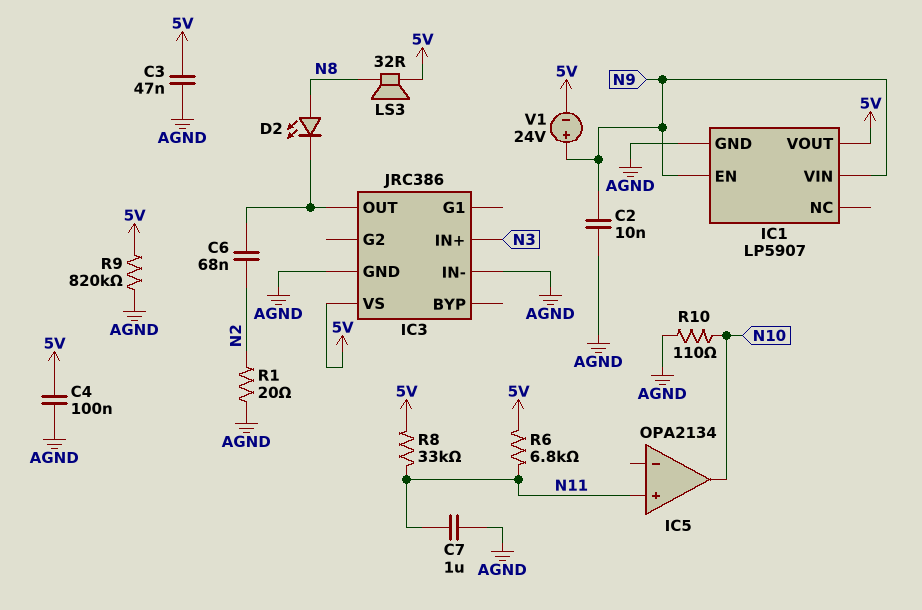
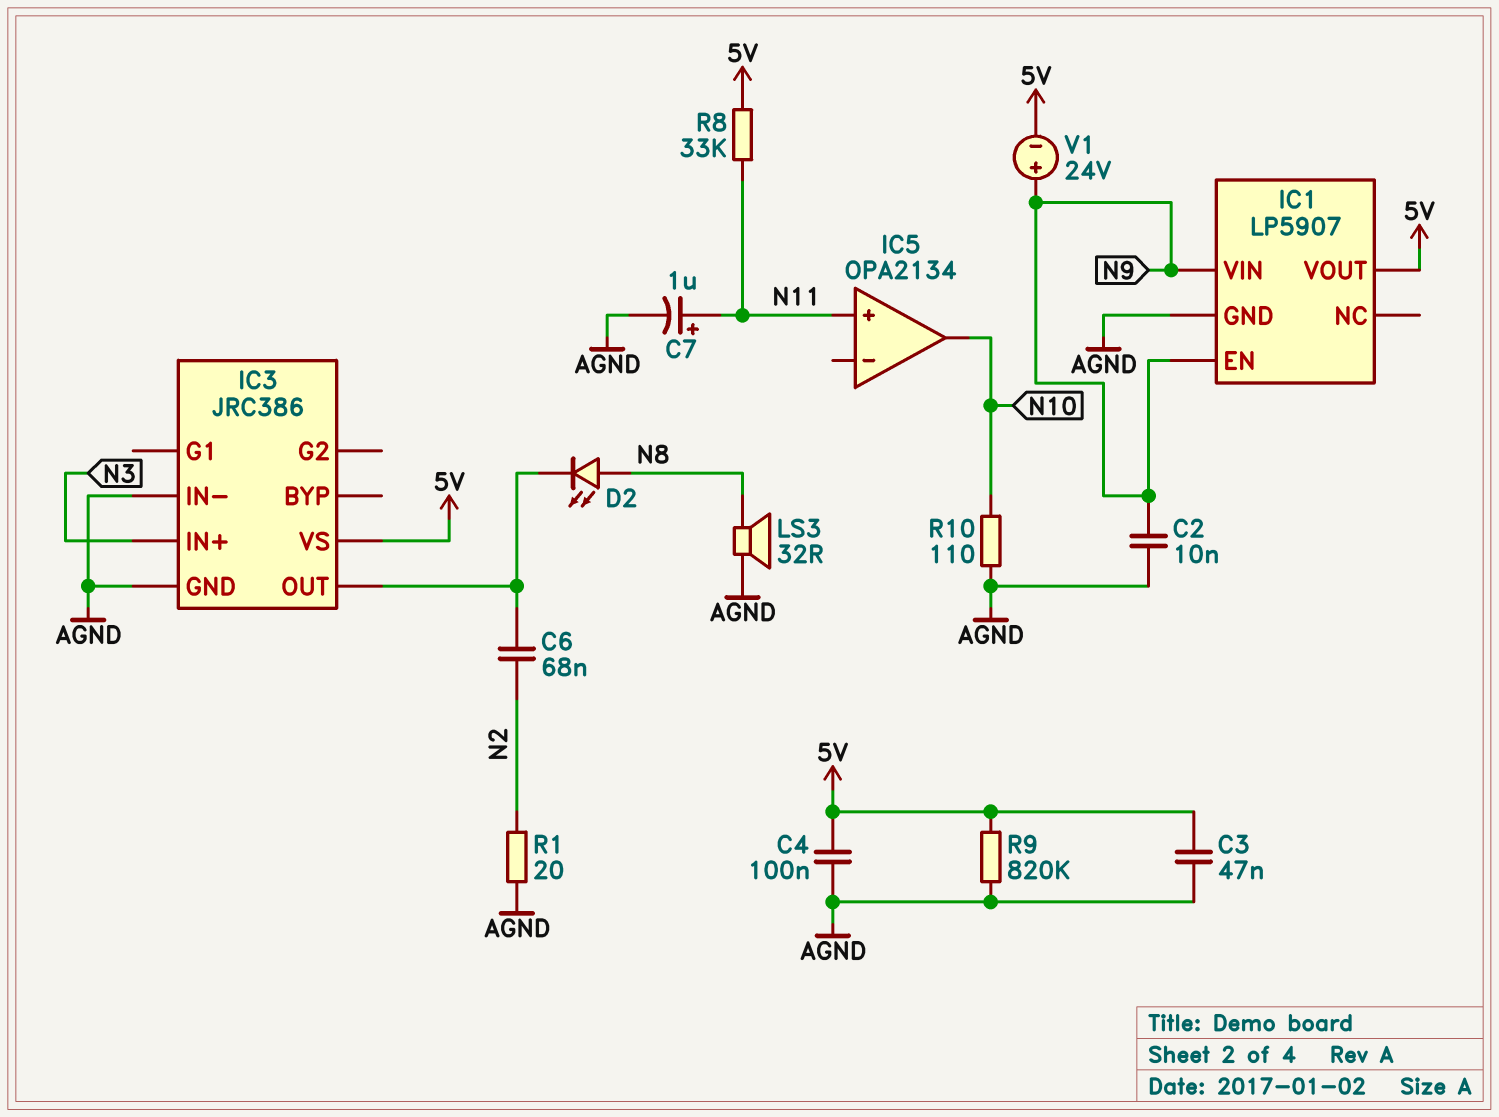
C7: 1uF (AGND, N11) -> 1uF (plus N11, minus AGND)
LS3: speaker 32R (5V, N8) -> speaker 32R (AGND, N8)
R6: 6.8k (5V, N11) -> none

